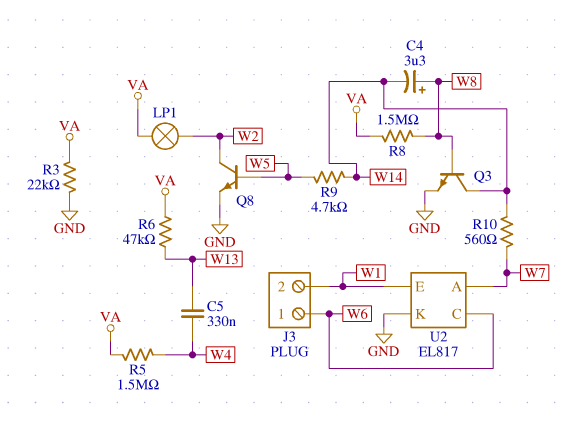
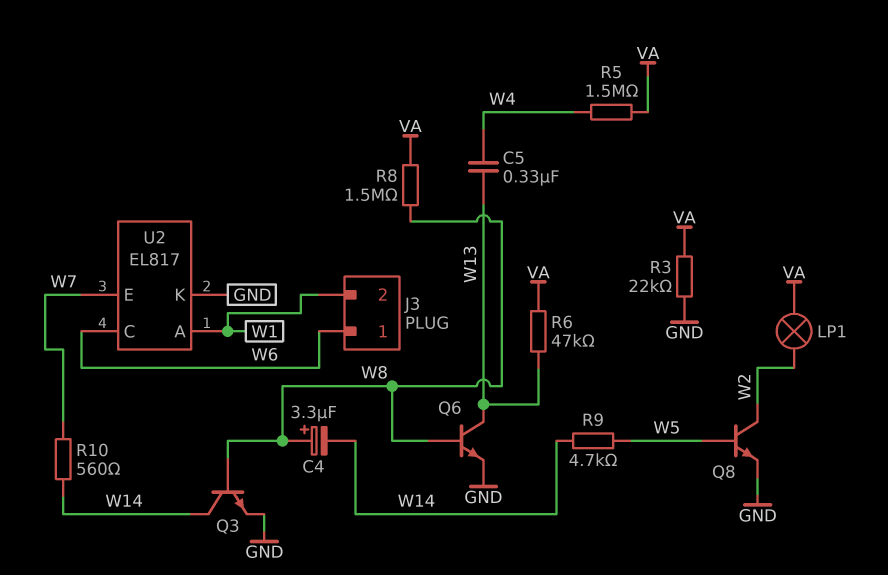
Q6: none -> NPN (B W8, C W13, E GND)
U2 pin A: W7 -> W1
U2 pin E: W1 -> W7

